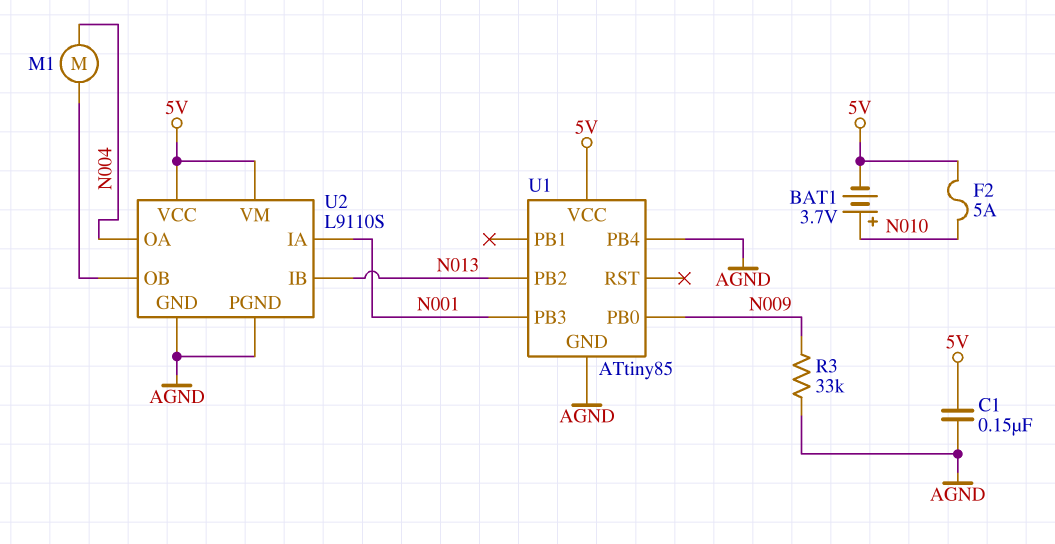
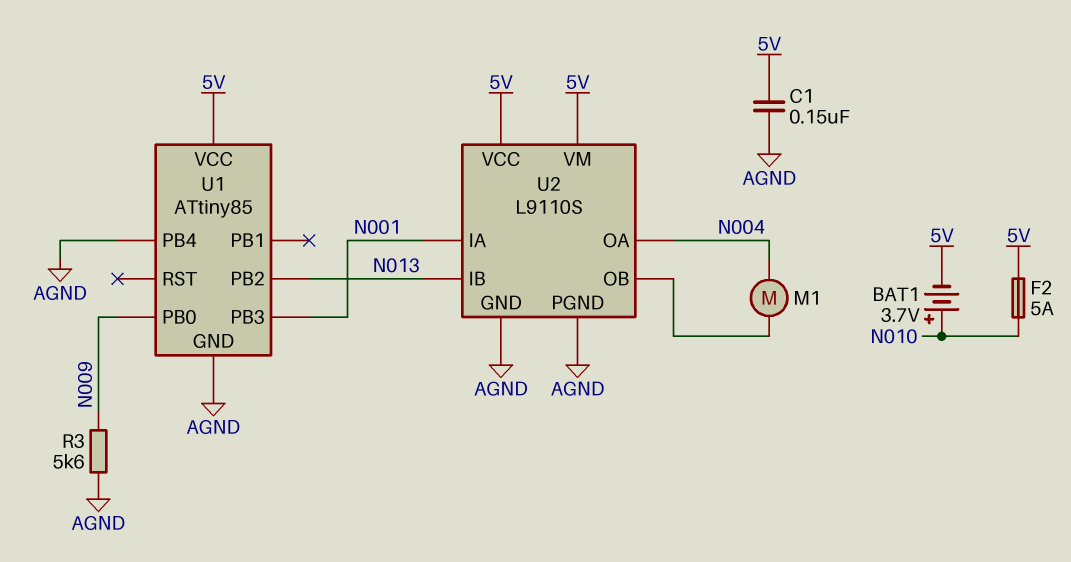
R3: 33k (AGND, N009) -> 5.6k (AGND, N009)

